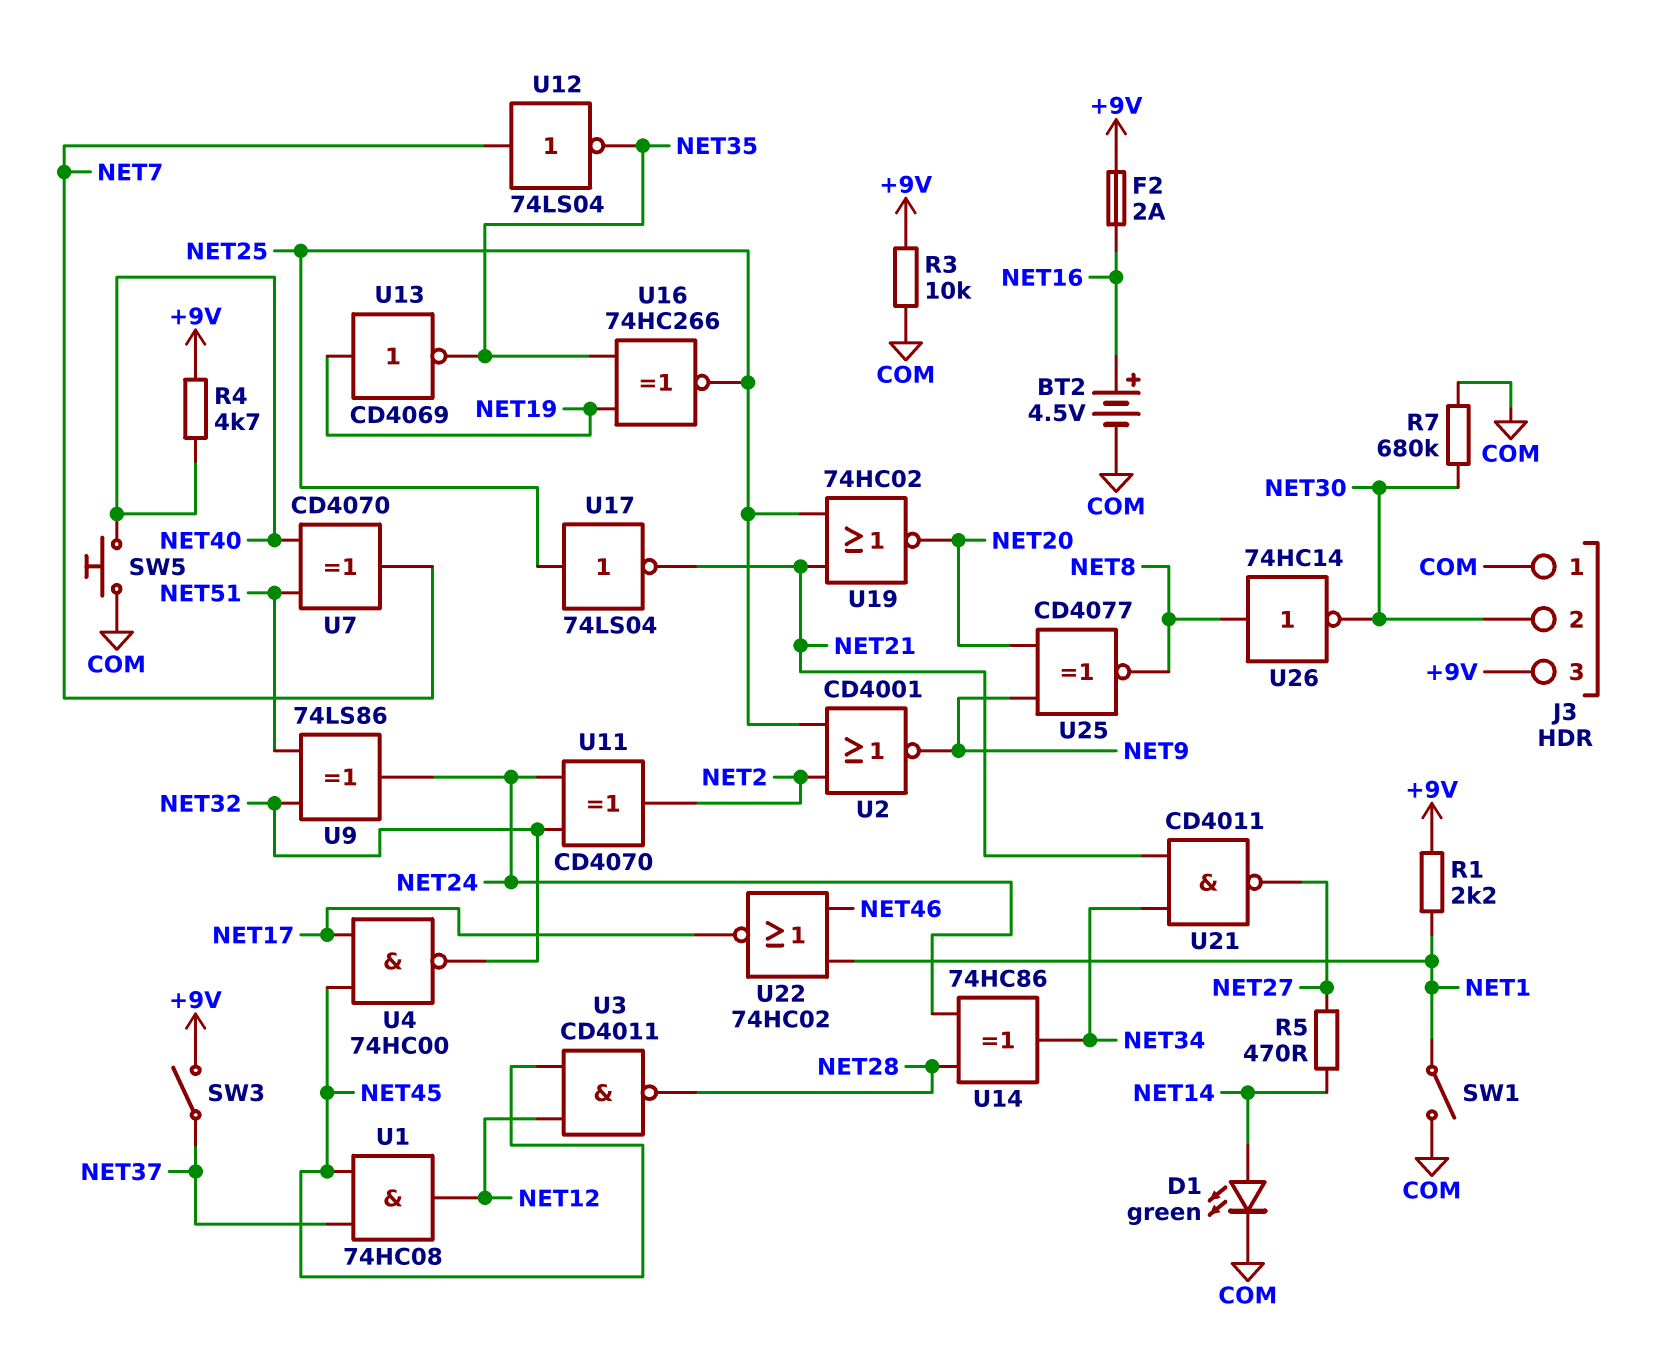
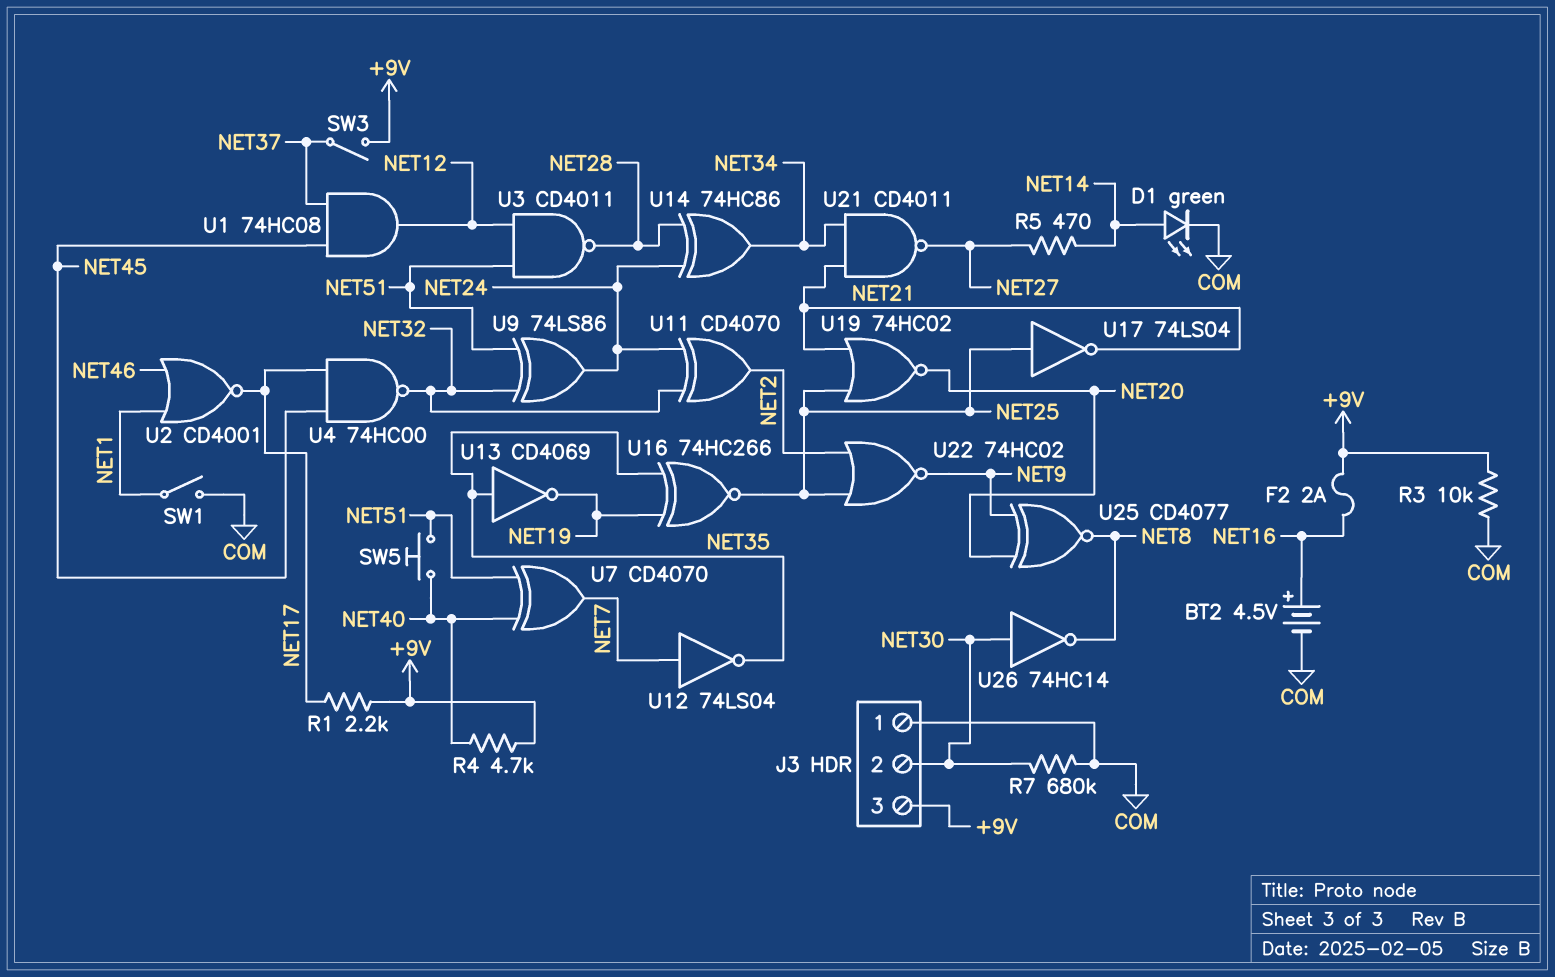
R1: 2.2k (+9V, NET1) -> 2.2k (+9V, NET17)
SW5: button (COM, NET40) -> button (NET40, NET51)
U2: NOR CD4001 (in NET2, in NET25, out NET9) -> NOR CD4001 (in NET1, in NET46, out NET17)
U3: NAND CD4011 (in NET12, in NET45, out NET28) -> NAND CD4011 (in NET12, in NET51, out NET28)
U13: NOT CD4069 (in NET19, out NET35) -> NOT CD4069 (in NET35, out NET19)
U22: NOR 74HC02 (in NET1, in NET46, out NET17) -> NOR 74HC02 (in NET2, in NET25, out NET9)
U26: NOT 74HC14 (in NET8, out NET30) -> NOT 74HC14 (in NET30, out NET8)

